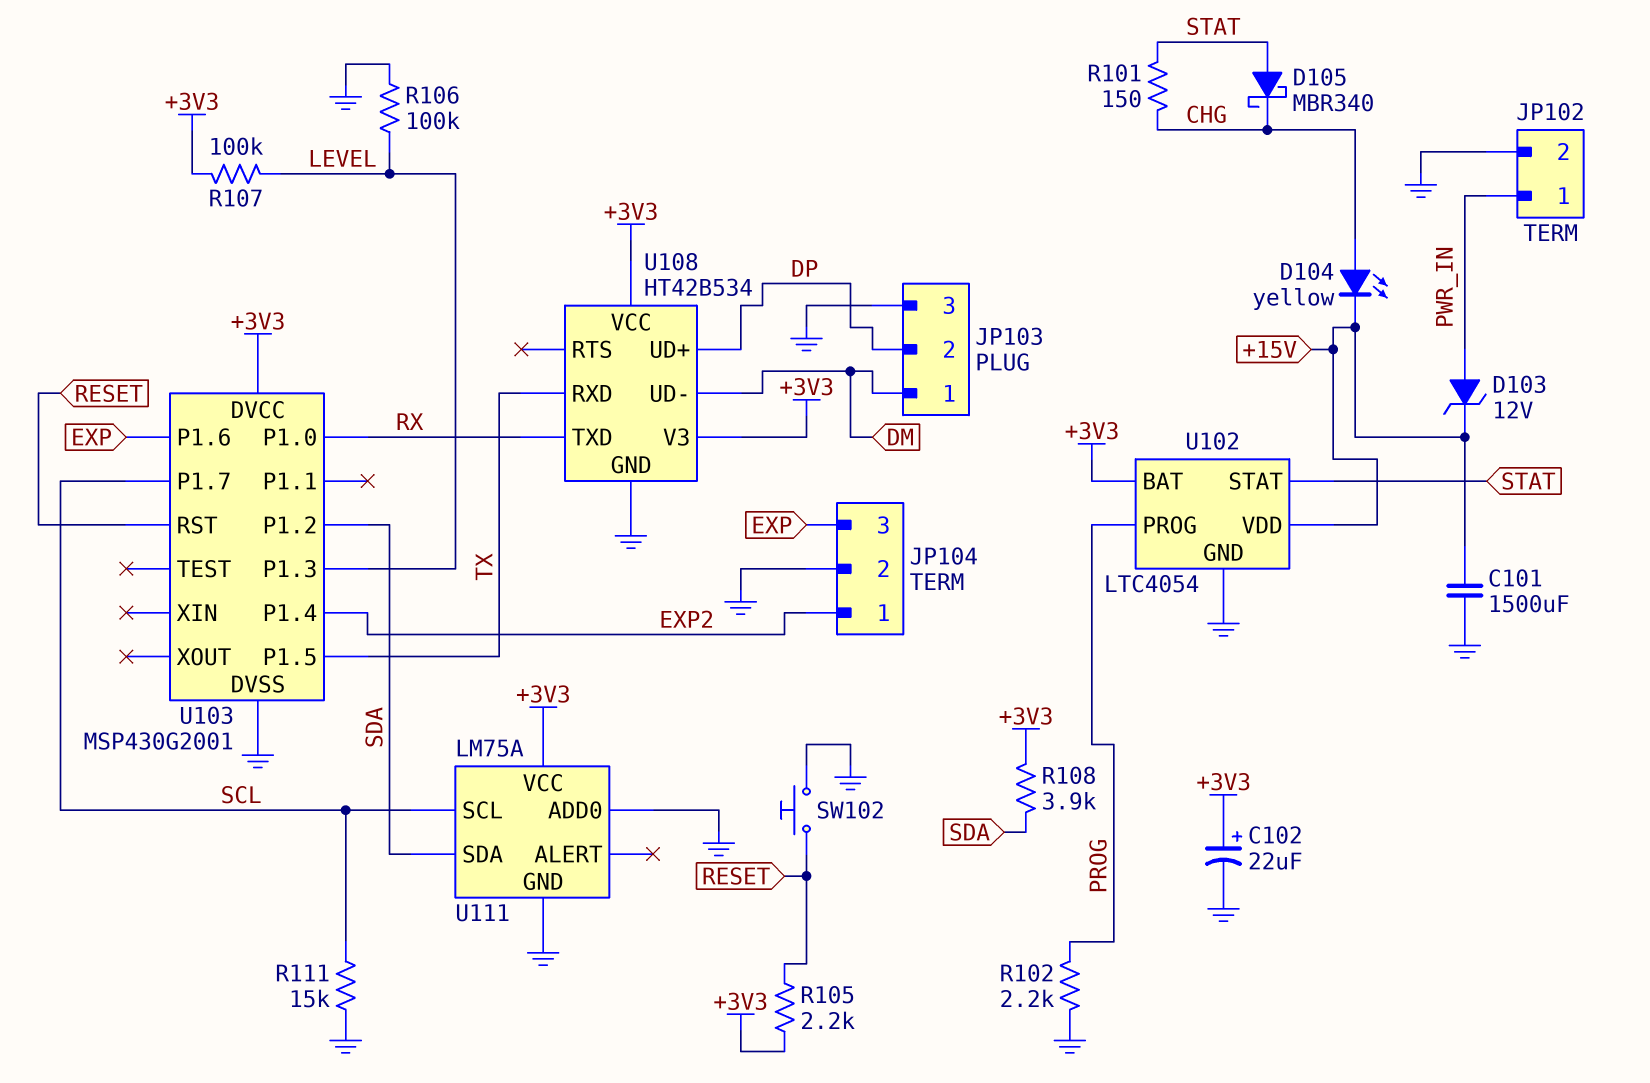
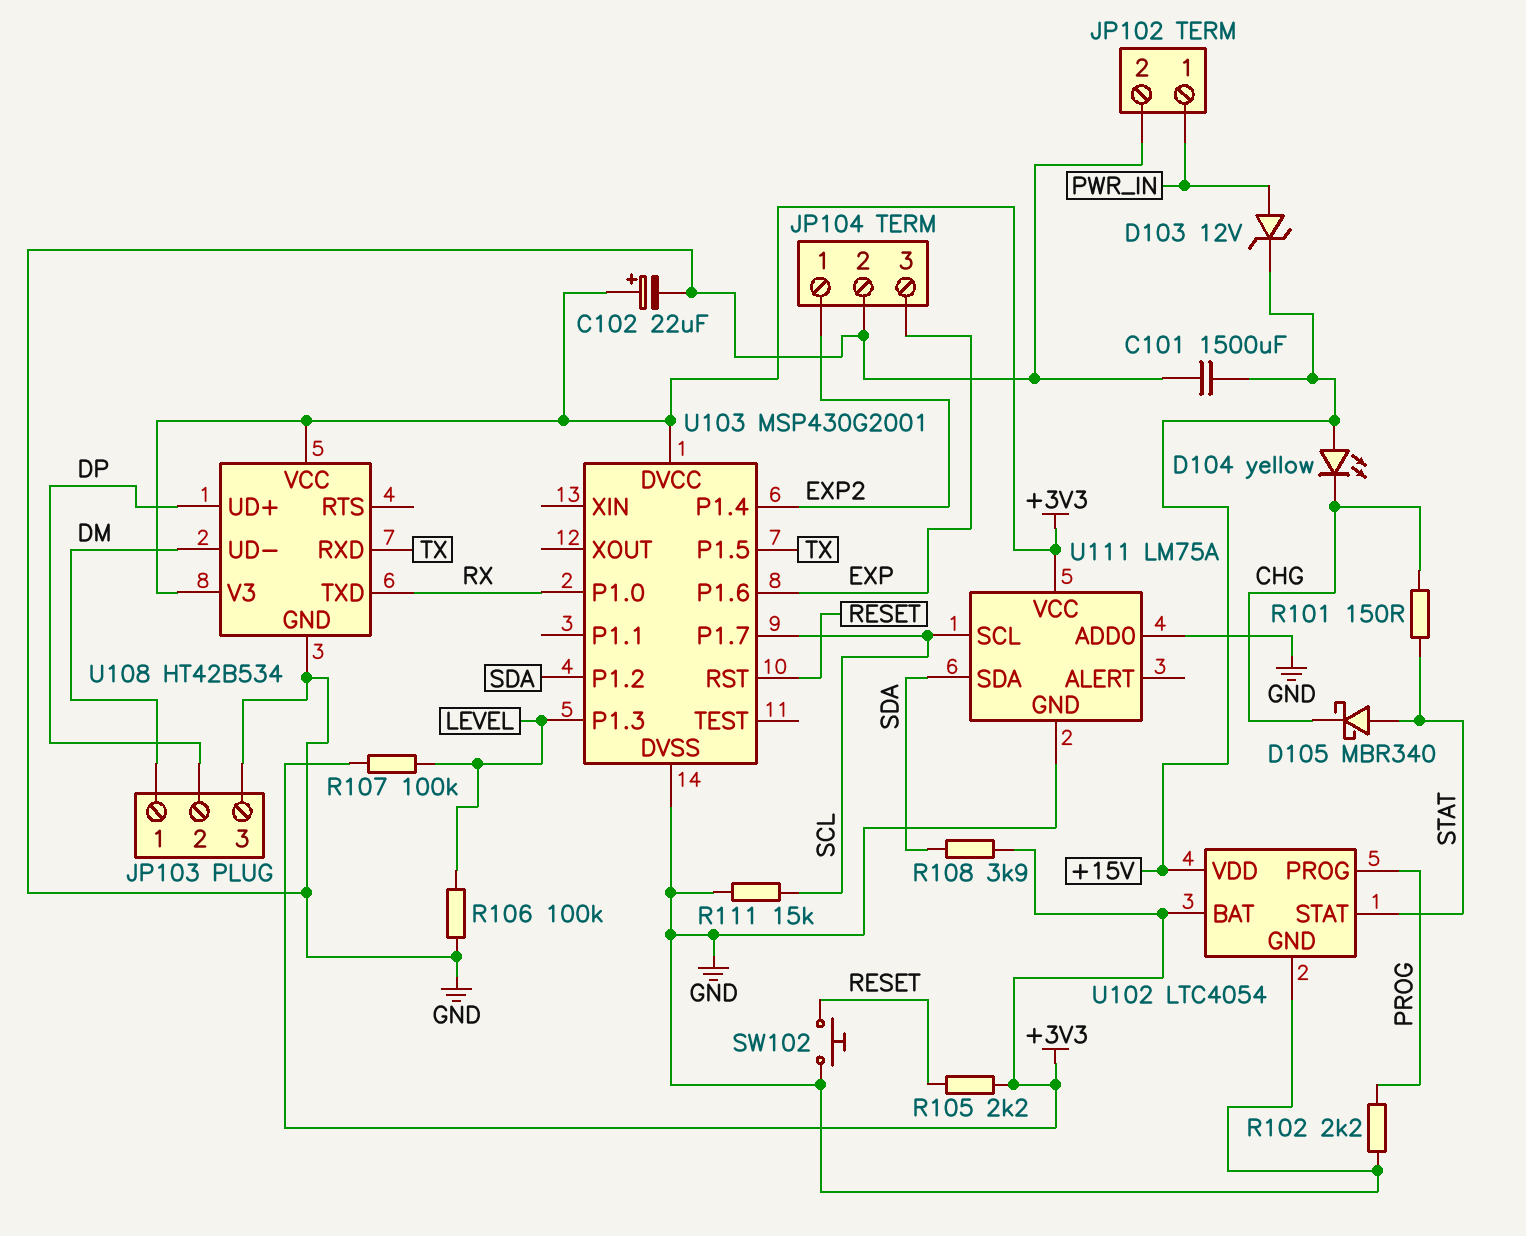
D104: LED yellow (A CHG, K +15V) -> LED yellow (A +15V, K CHG)

